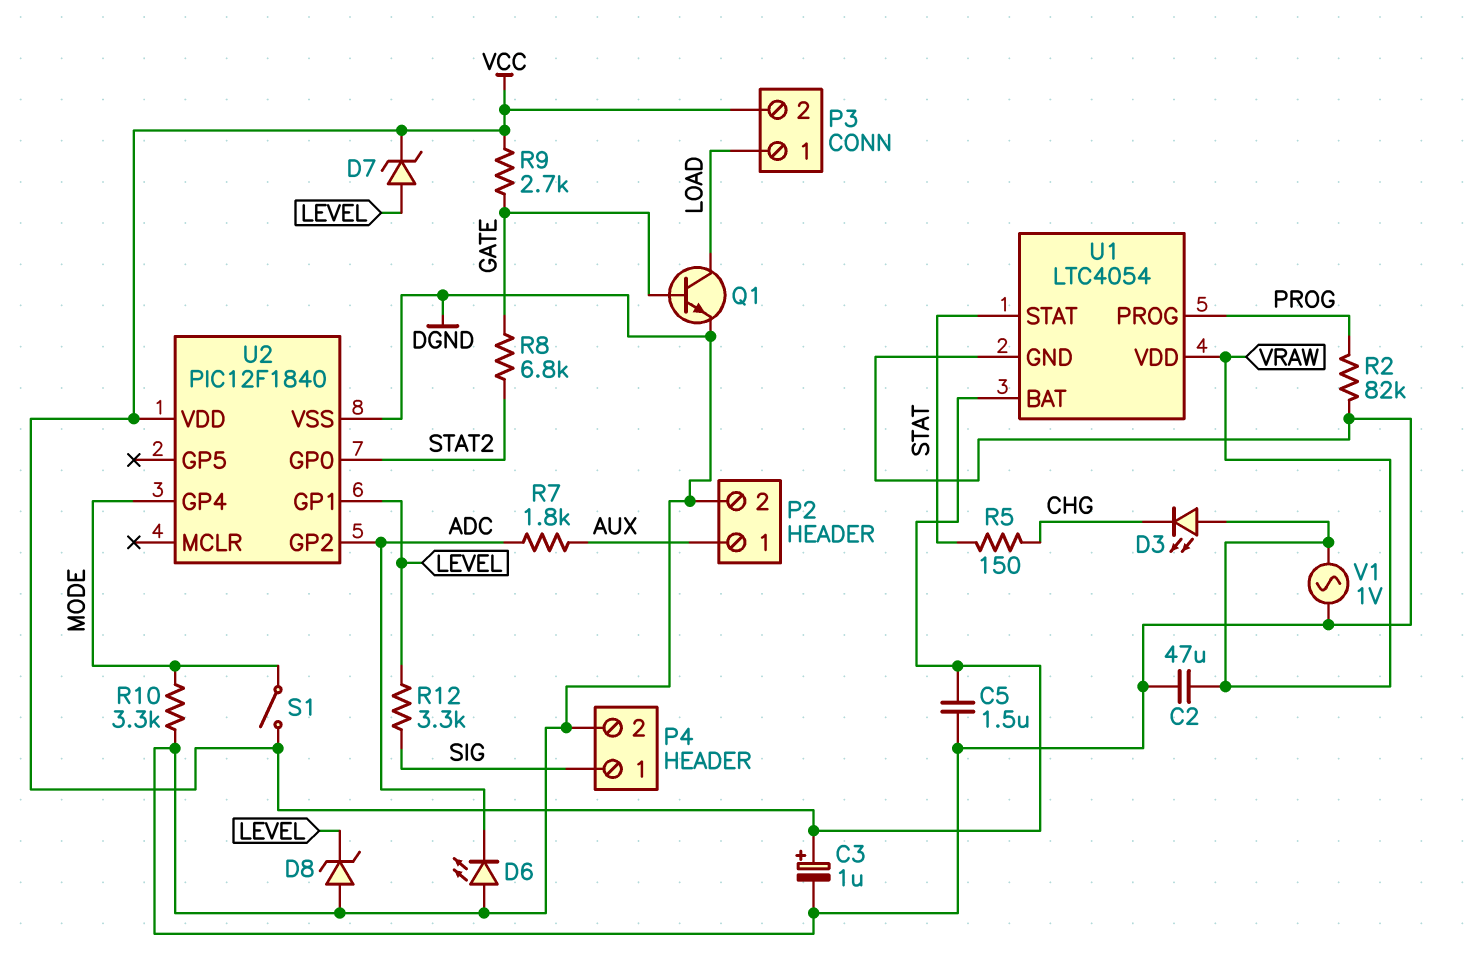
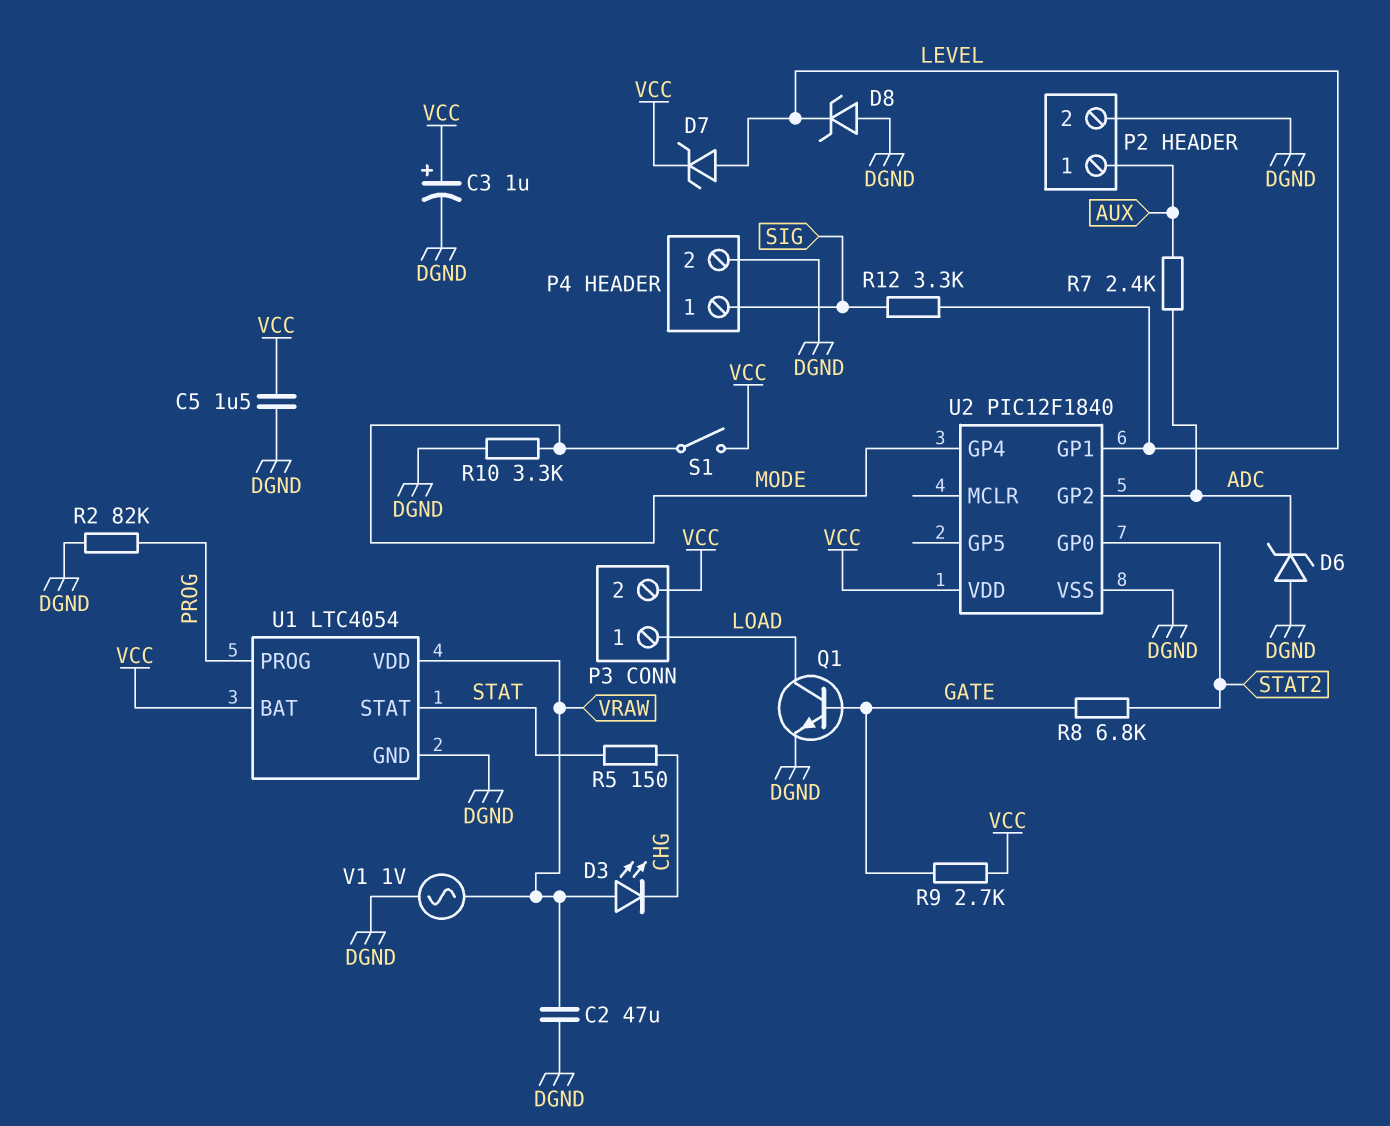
D6: LED (A DGND, K ADC) -> zener (A DGND, K ADC)
R7: 1.8k (ADC, AUX) -> 2.4k (ADC, AUX)

